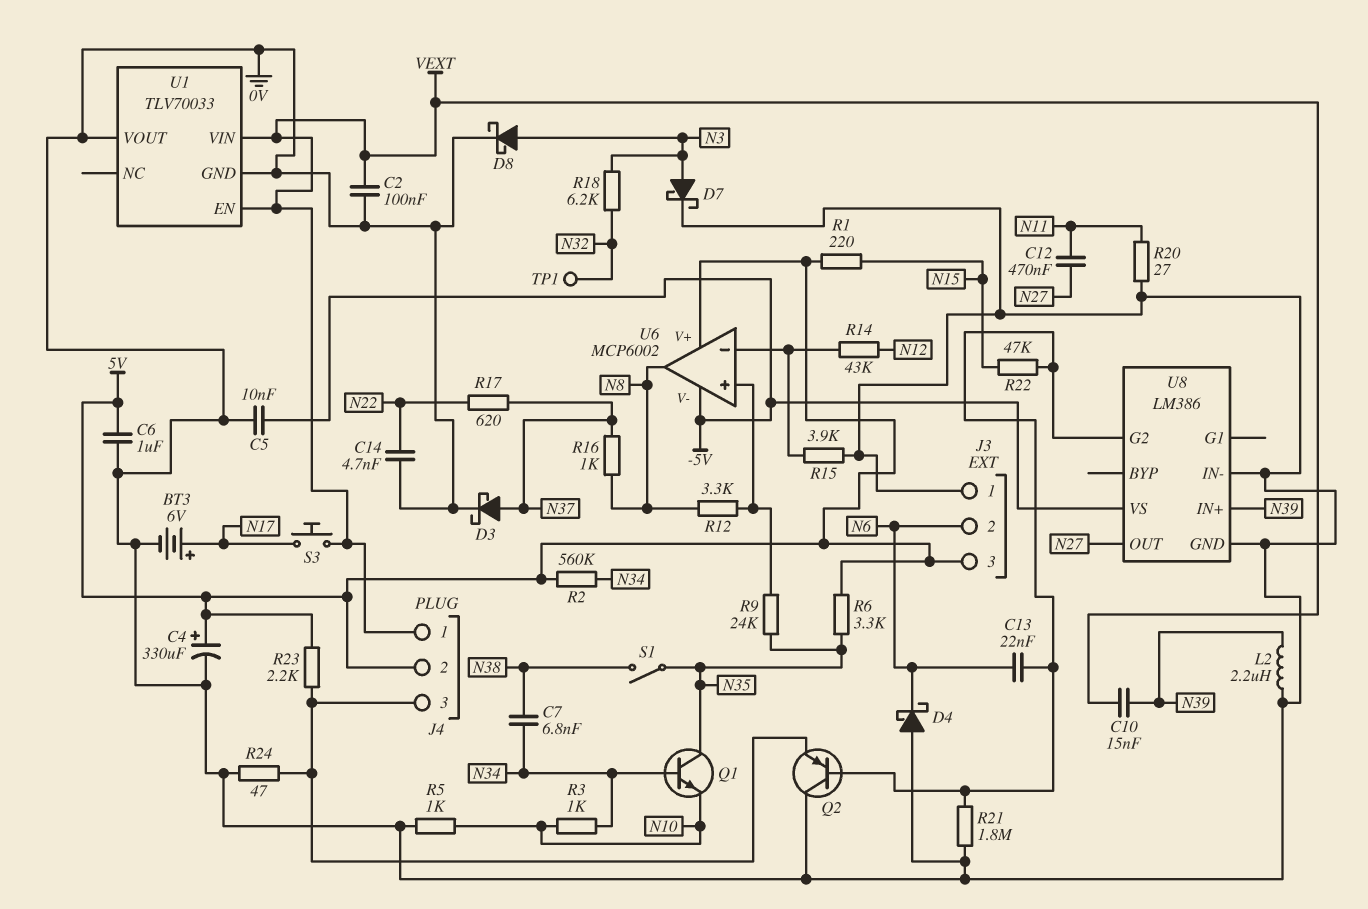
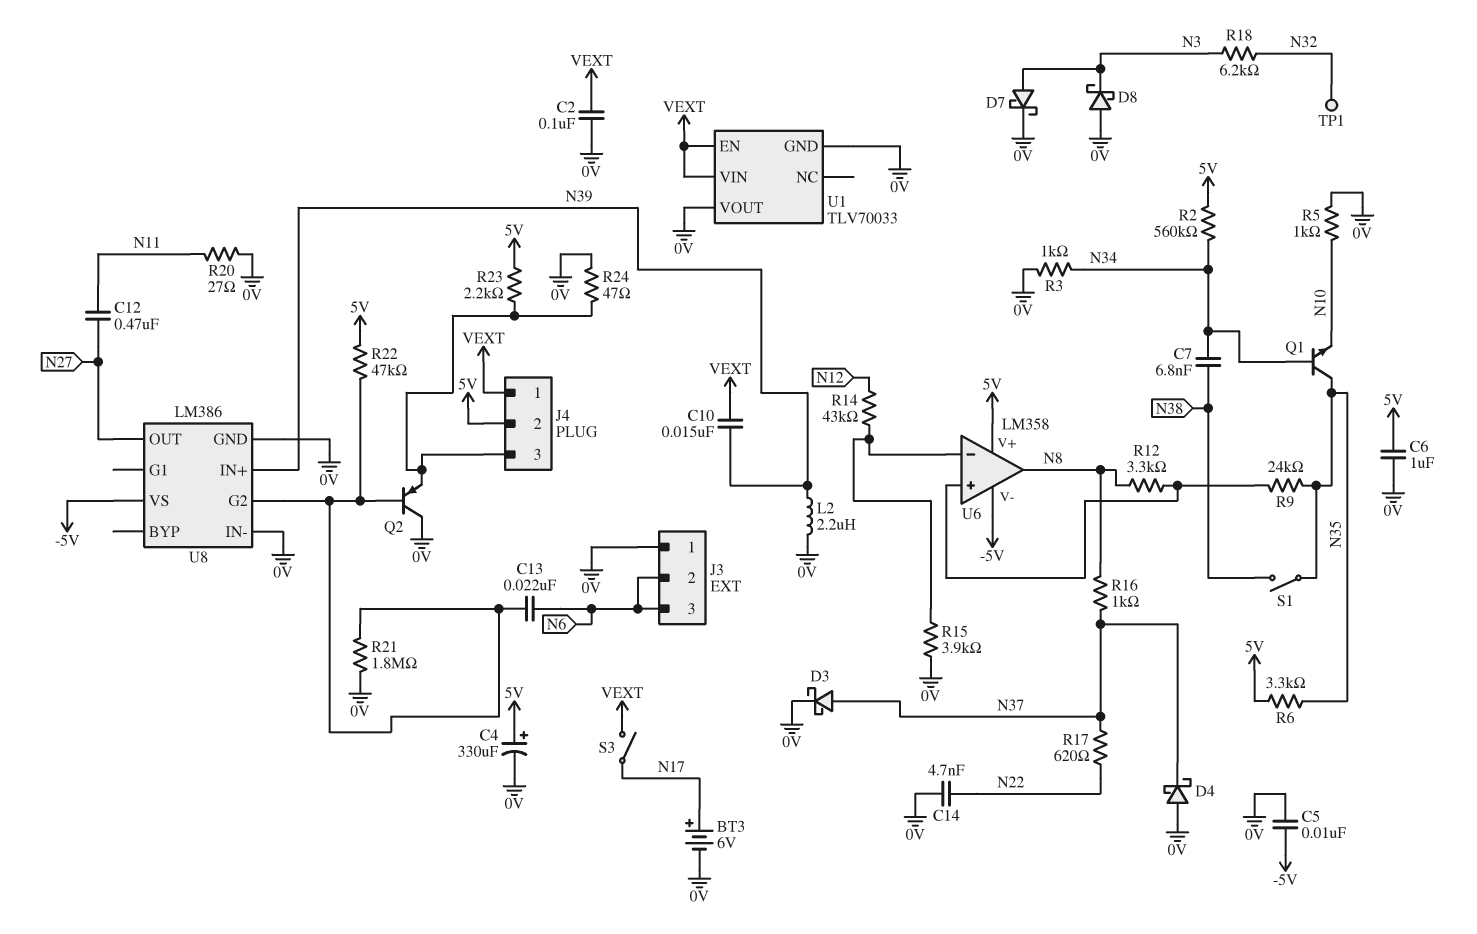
D4: schottky (A 0V, K N6) -> schottky (A 0V, K N37)
D8: schottky (A N3, K 0V) -> schottky (A 0V, K N3)
J3 pin 3: 5V -> N6
R1: 220 (5V, N15) -> none
R3: 1k (N10, N34) -> 1k (0V, N34)
R22: 47k (N15, U8/G2) -> 47k (5V, U8/G2)
S3: button (N17, VEXT) -> switch (N17, VEXT)
U6: MCP6002 -> LM358

